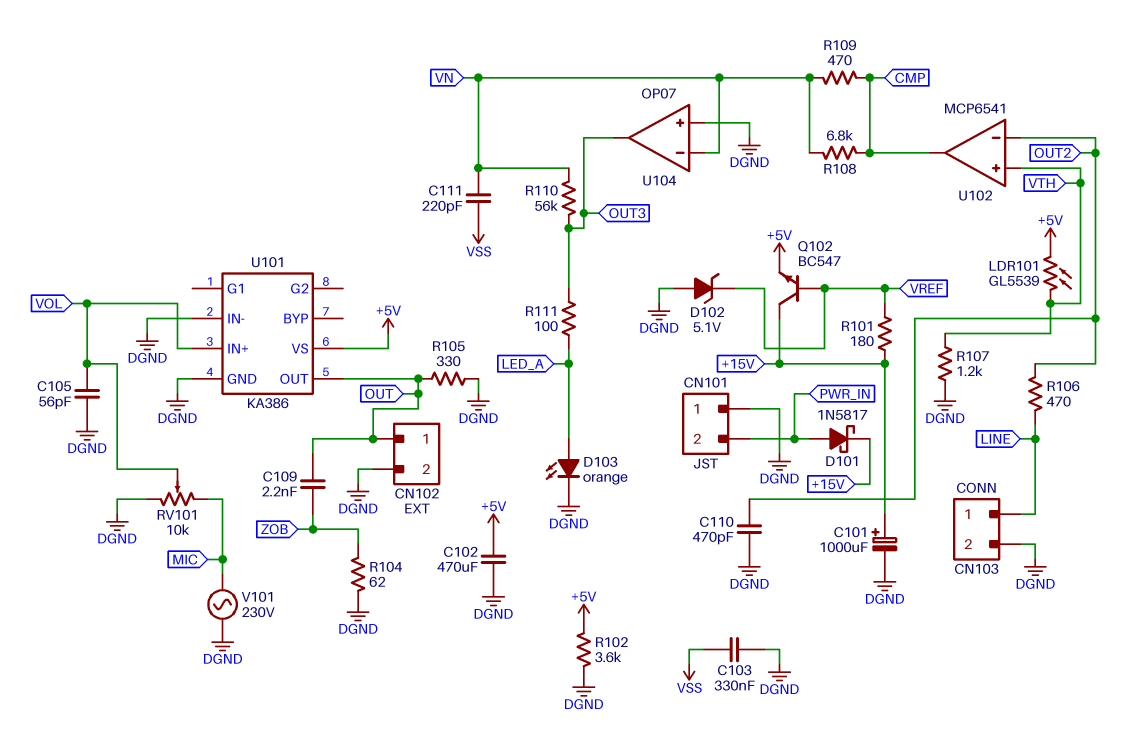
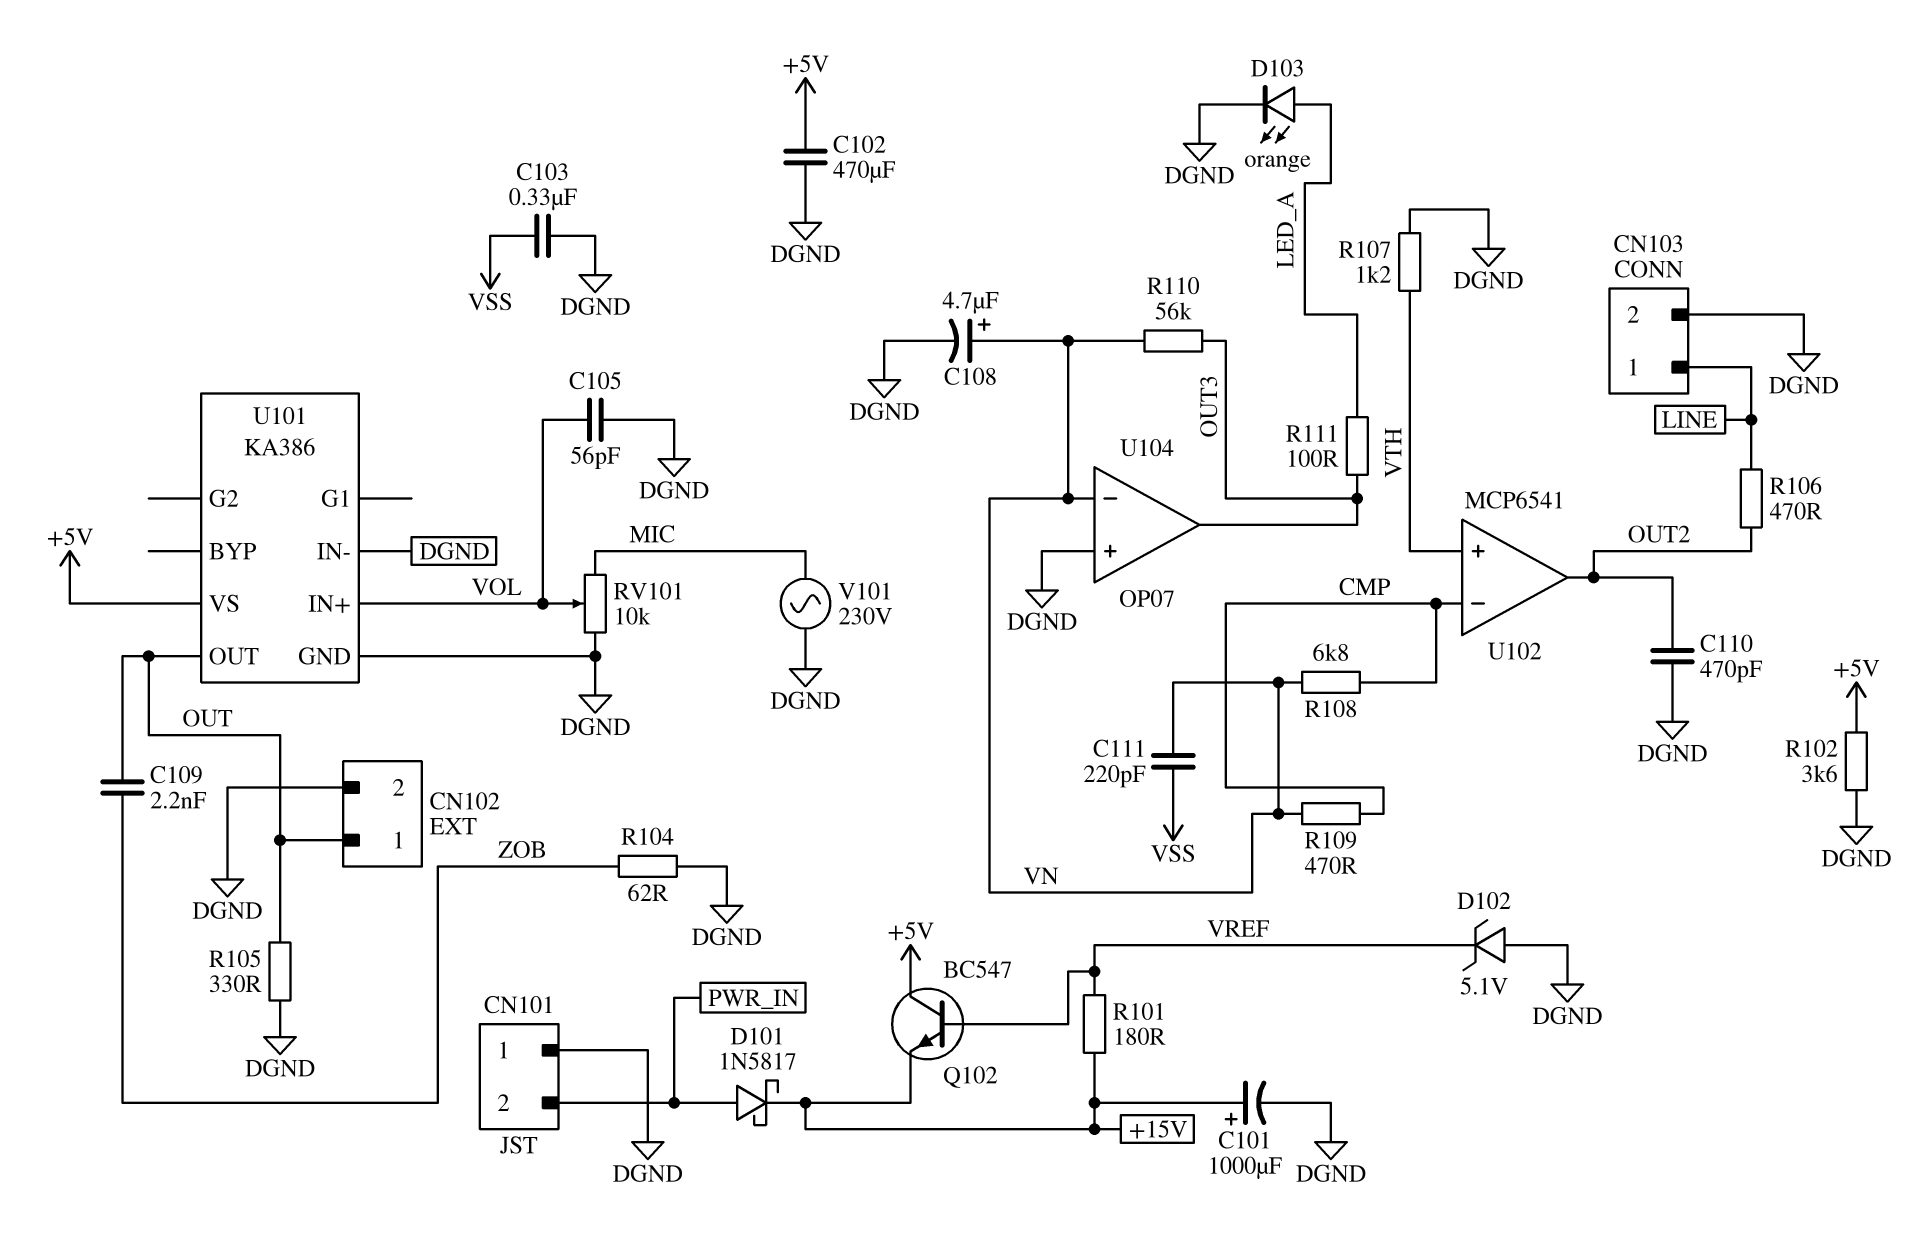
C108: none -> 4.7uF (plus VN, minus DGND)
LDR101: GL5539 (+5V, VTH) -> none
Q102: NPN BC547 (B VREF, C +15V, E +5V) -> NPN BC547 (B VREF, C +5V, E +15V)
U102 pin in-: OUT2 -> CMP
U102 pin out: CMP -> OUT2

